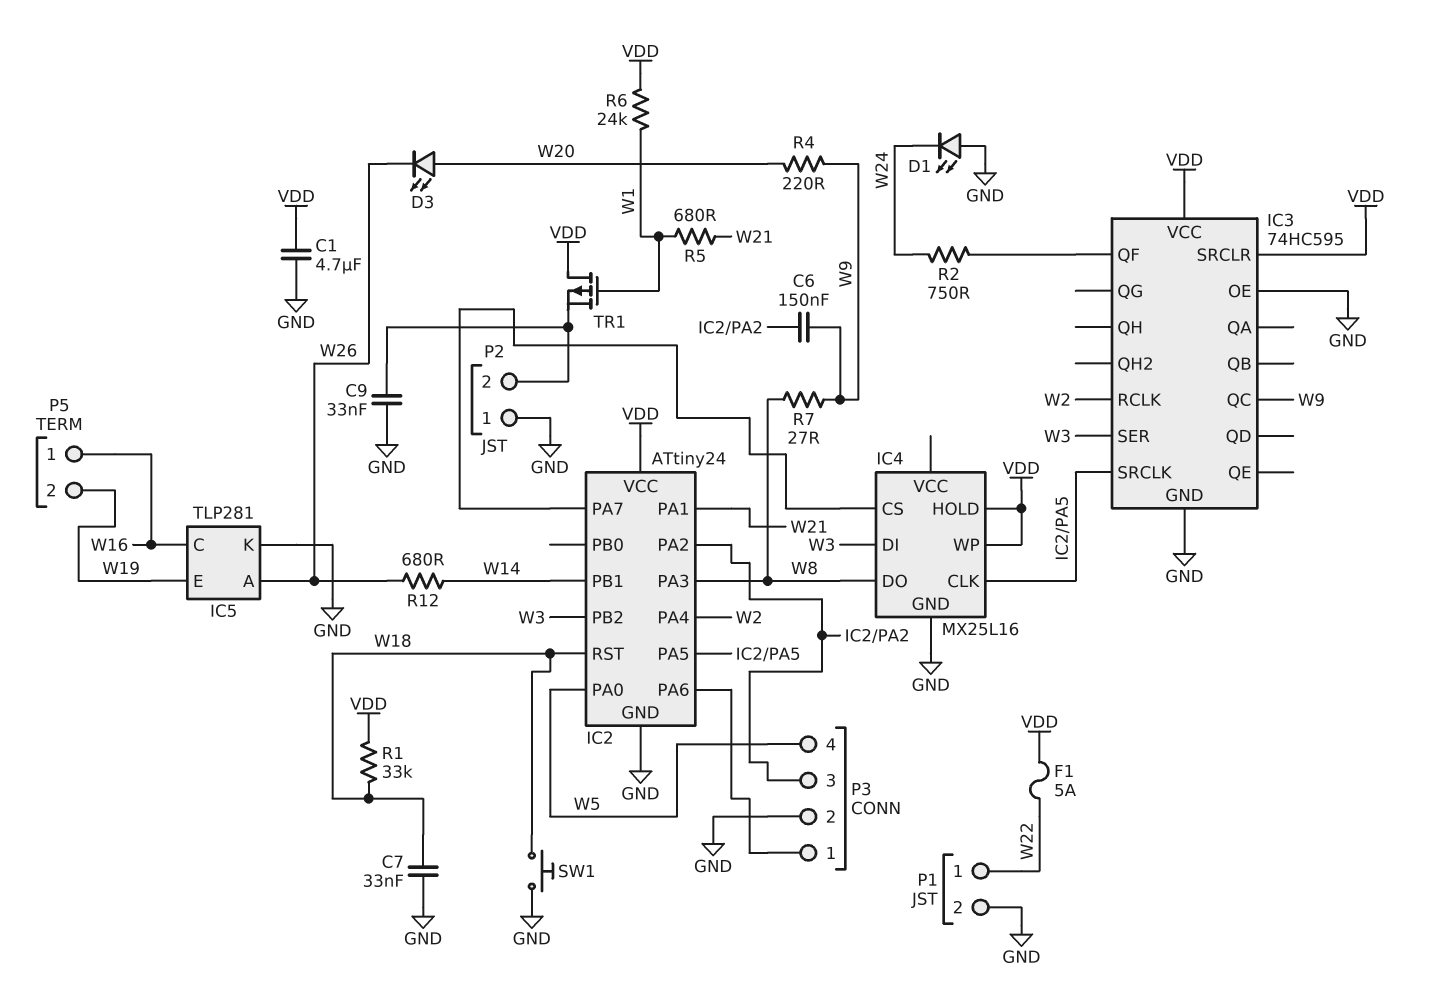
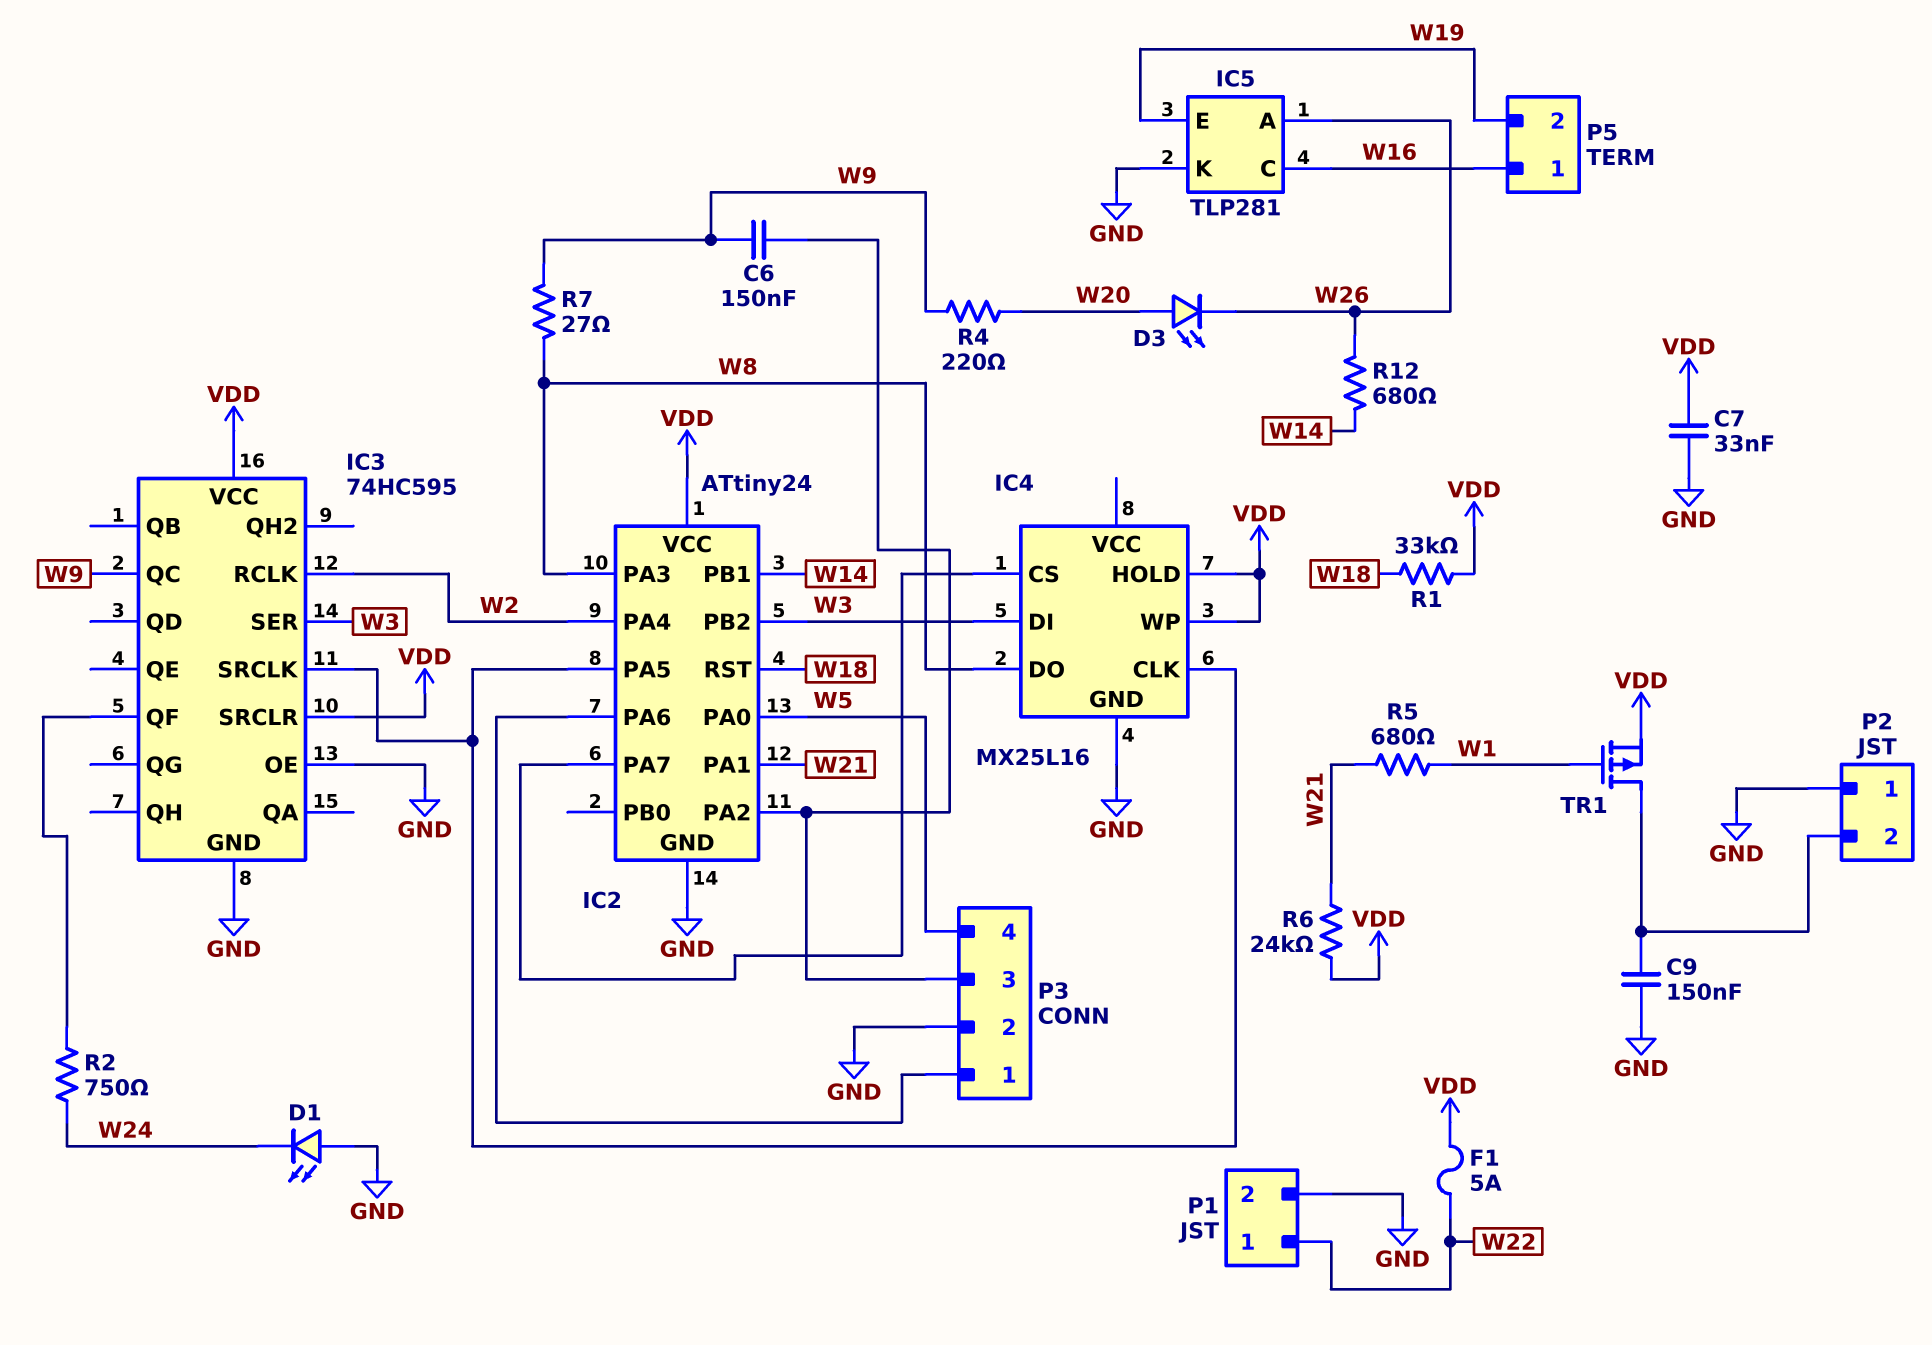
C1: 4.7uF (GND, VDD) -> none
C7: 33nF (GND, W18) -> 33nF (GND, VDD)
C9: 33nF (GND, P2/2) -> 150nF (GND, P2/2)
R6: 24k (VDD, W1) -> 24k (VDD, W21)
SW1: button (GND, W18) -> none
TR1: PMOS (G W1, D VDD, S P2/2) -> PMOS (G W1, D P2/2, S VDD)

